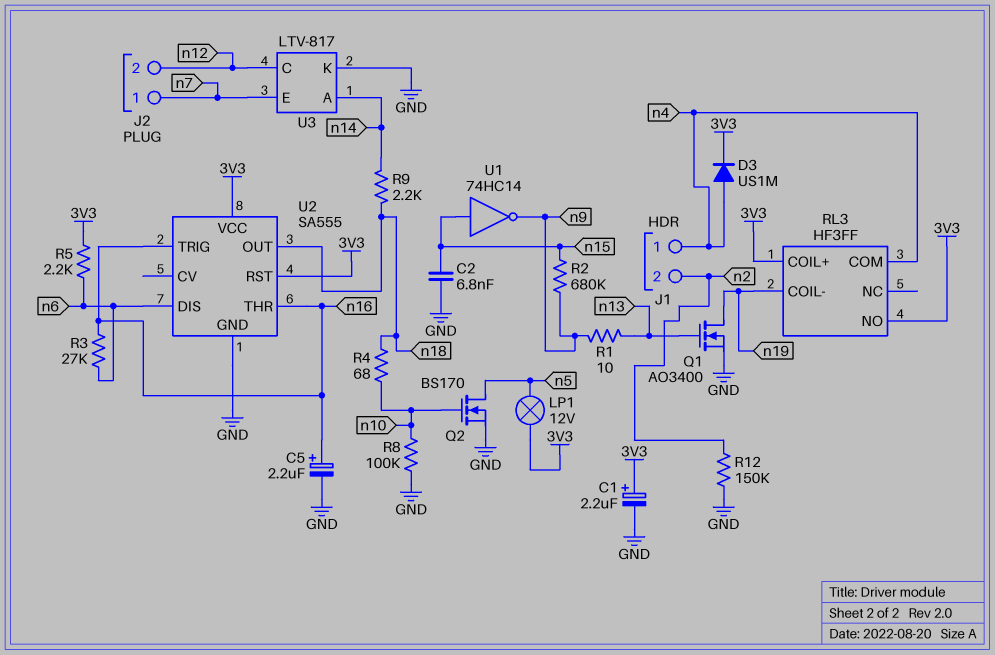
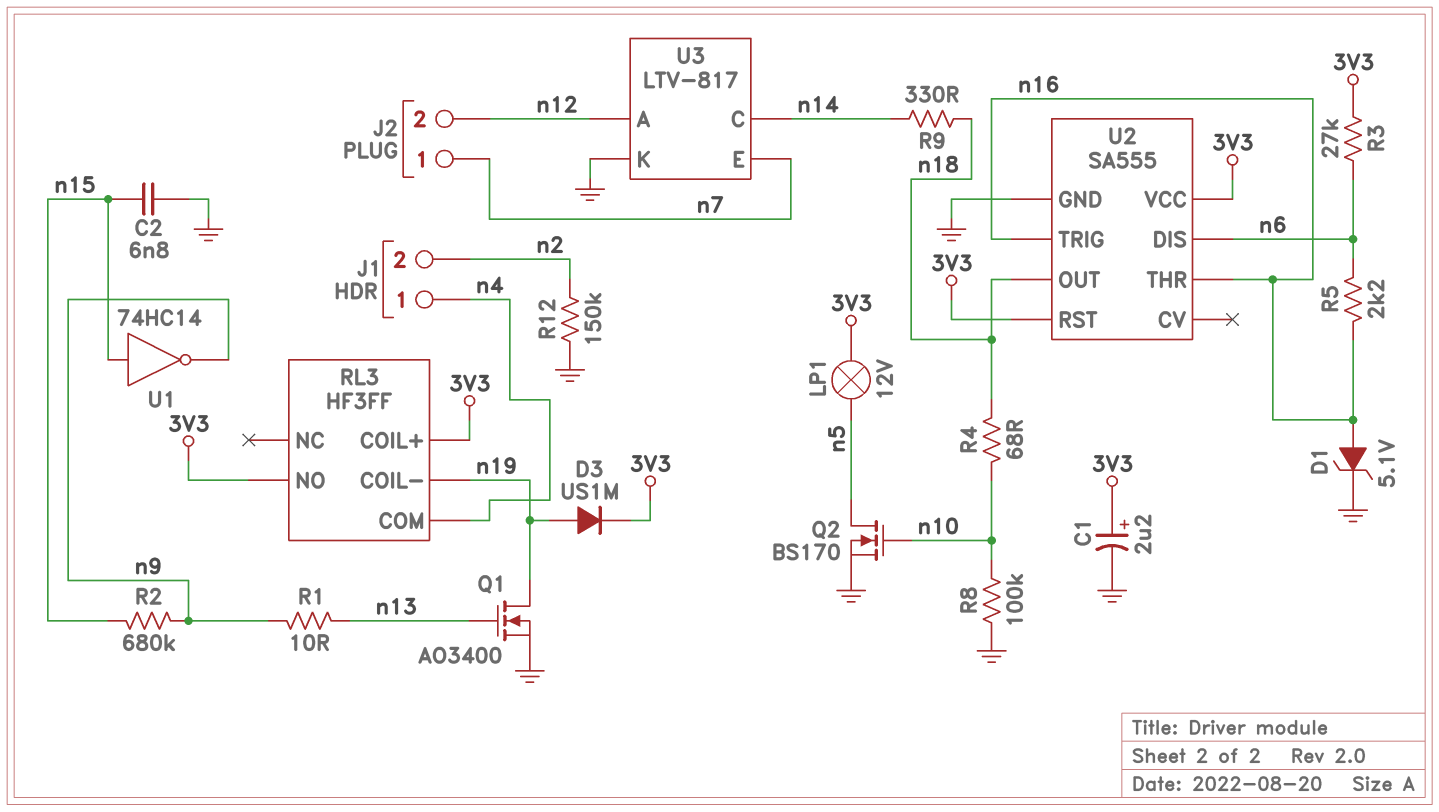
C5: 2.2uF (plus n16, minus GND) -> none
D1: none -> zener 5.1V (A n16, K GND)
D3: diode US1M (A n4, K 3V3) -> diode US1M (A n19, K 3V3)
R3: 27k (n6, n16) -> 27k (3V3, n6)
R5: 2.2k (3V3, n6) -> 2.2k (n6, n16)
R9: 2.2k (n14, n18) -> 330 (n14, n18)
U3 pin A: n14 -> n12
U3 pin C: n12 -> n14

